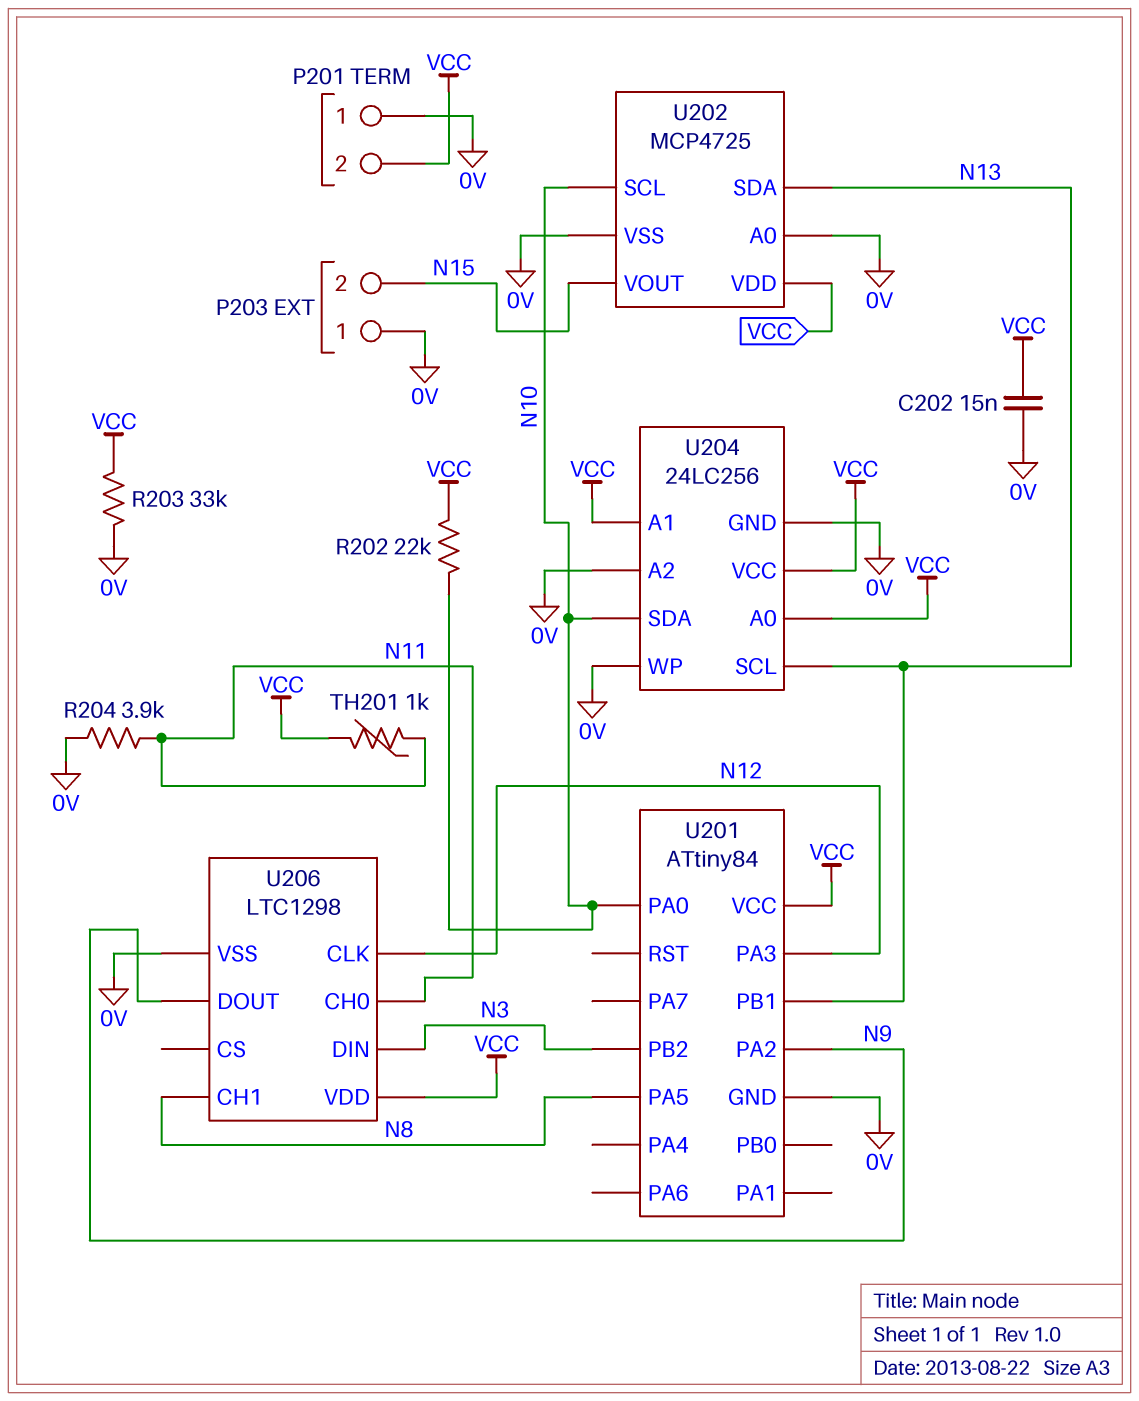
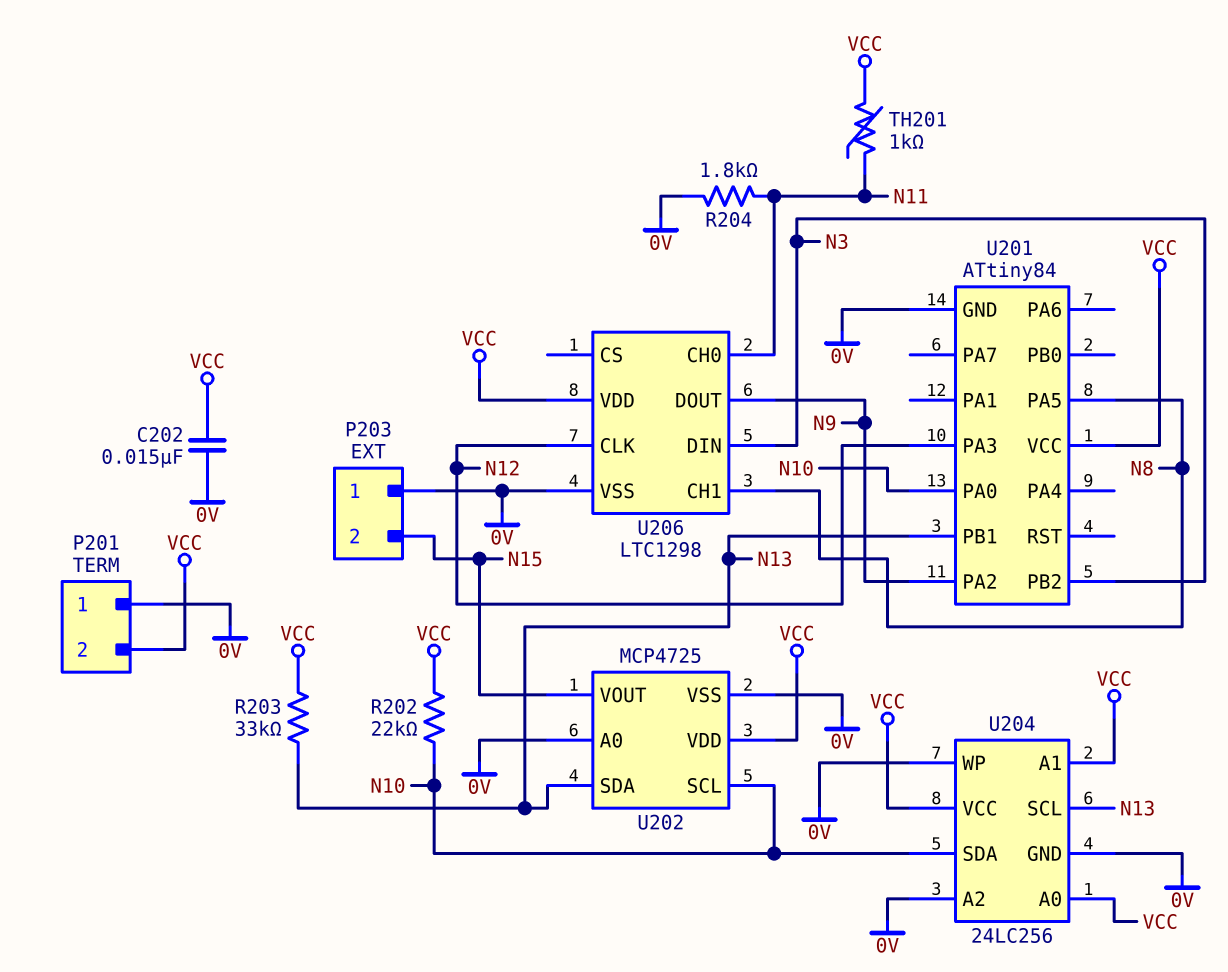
R203: 33k (0V, VCC) -> 33k (N13, VCC)
R204: 3.9k (0V, N11) -> 1.8k (0V, N11)

